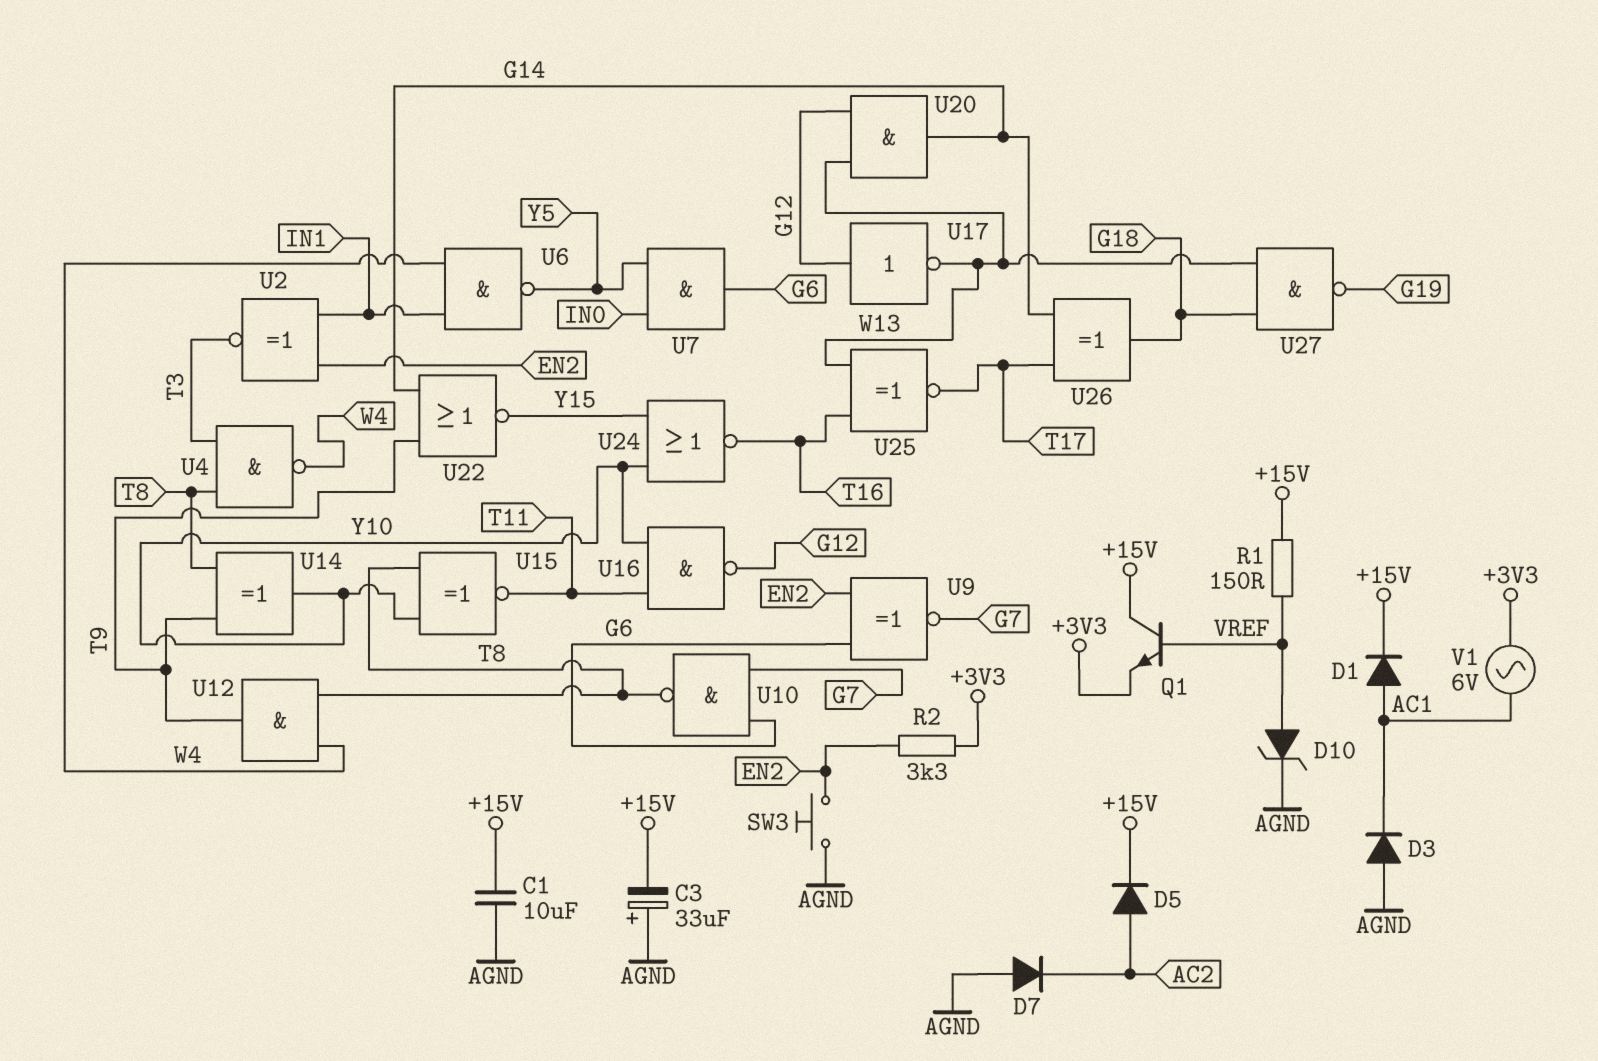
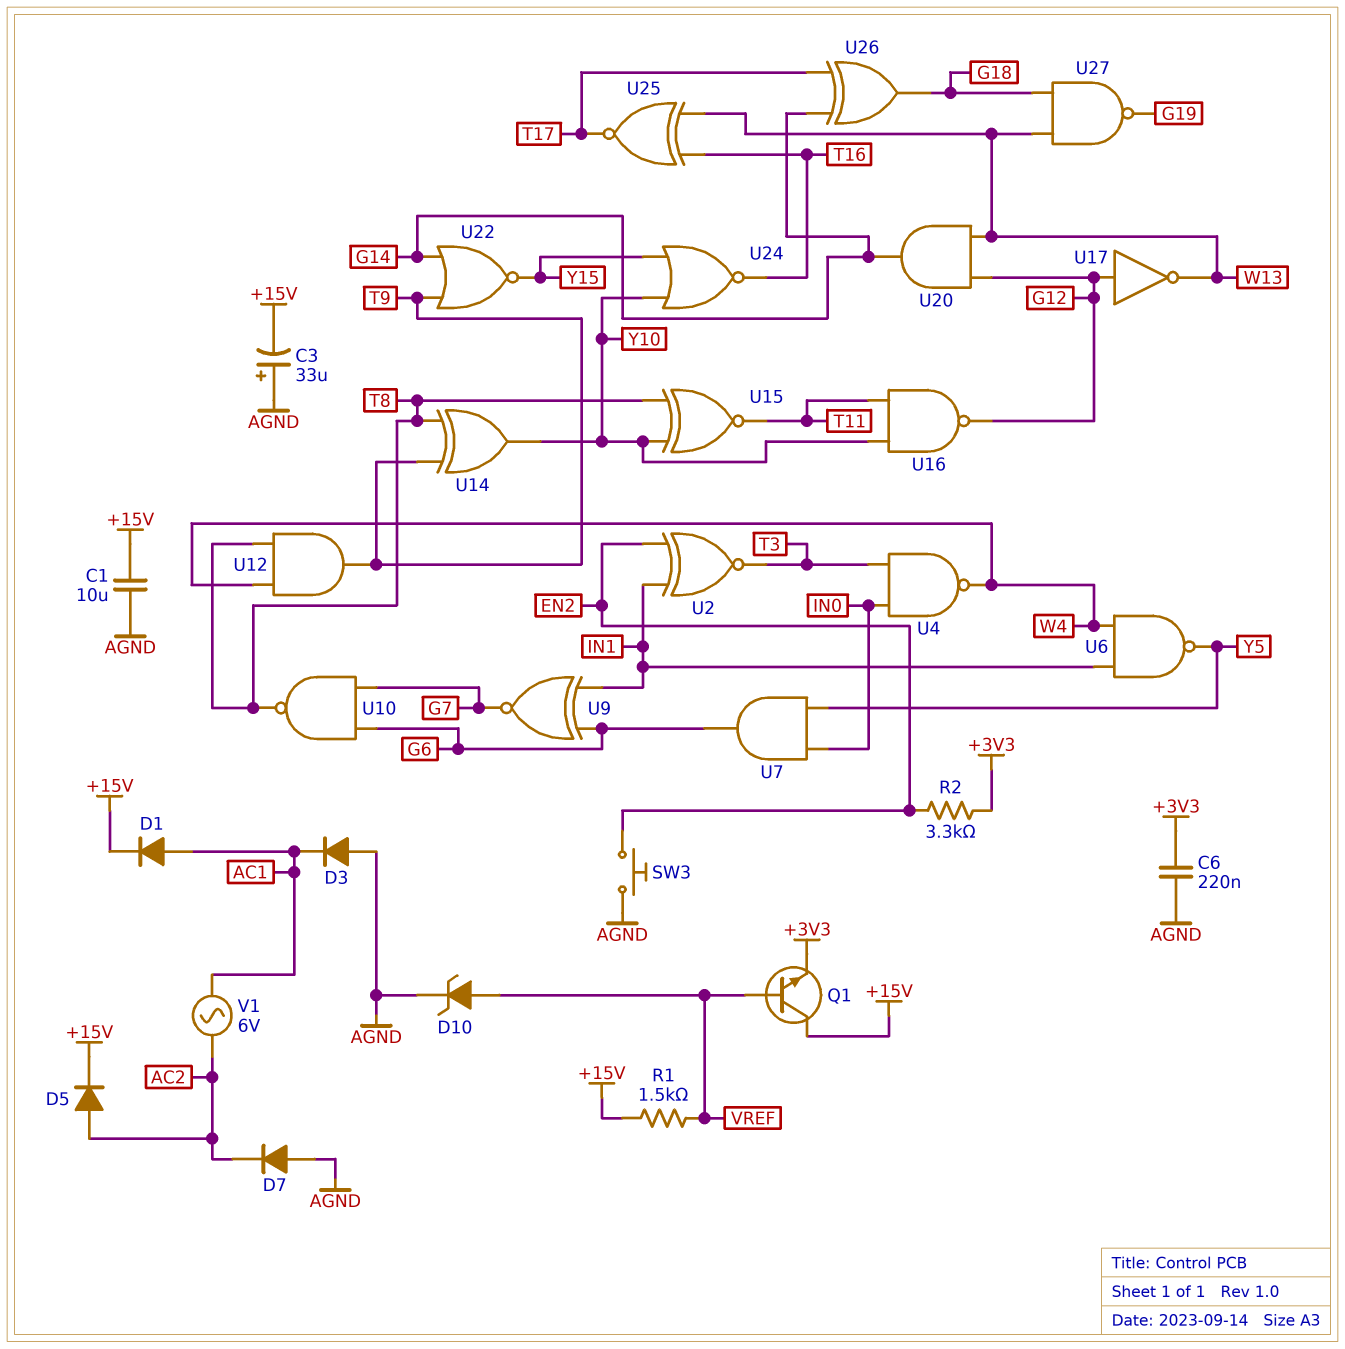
C6: none -> 220nF (+3V3, AGND)
R1: 150 (+15V, VREF) -> 1.5k (+15V, VREF)
U4: NAND (in T3, in T8, out W4) -> NAND (in IN0, in T3, out W4)
U9: XNOR (in EN2, in G6, out G7) -> XNOR (in G6, in IN1, out G7)
V1: AC 6V (+3V3, AC1) -> AC 6V (AC1, AC2)

